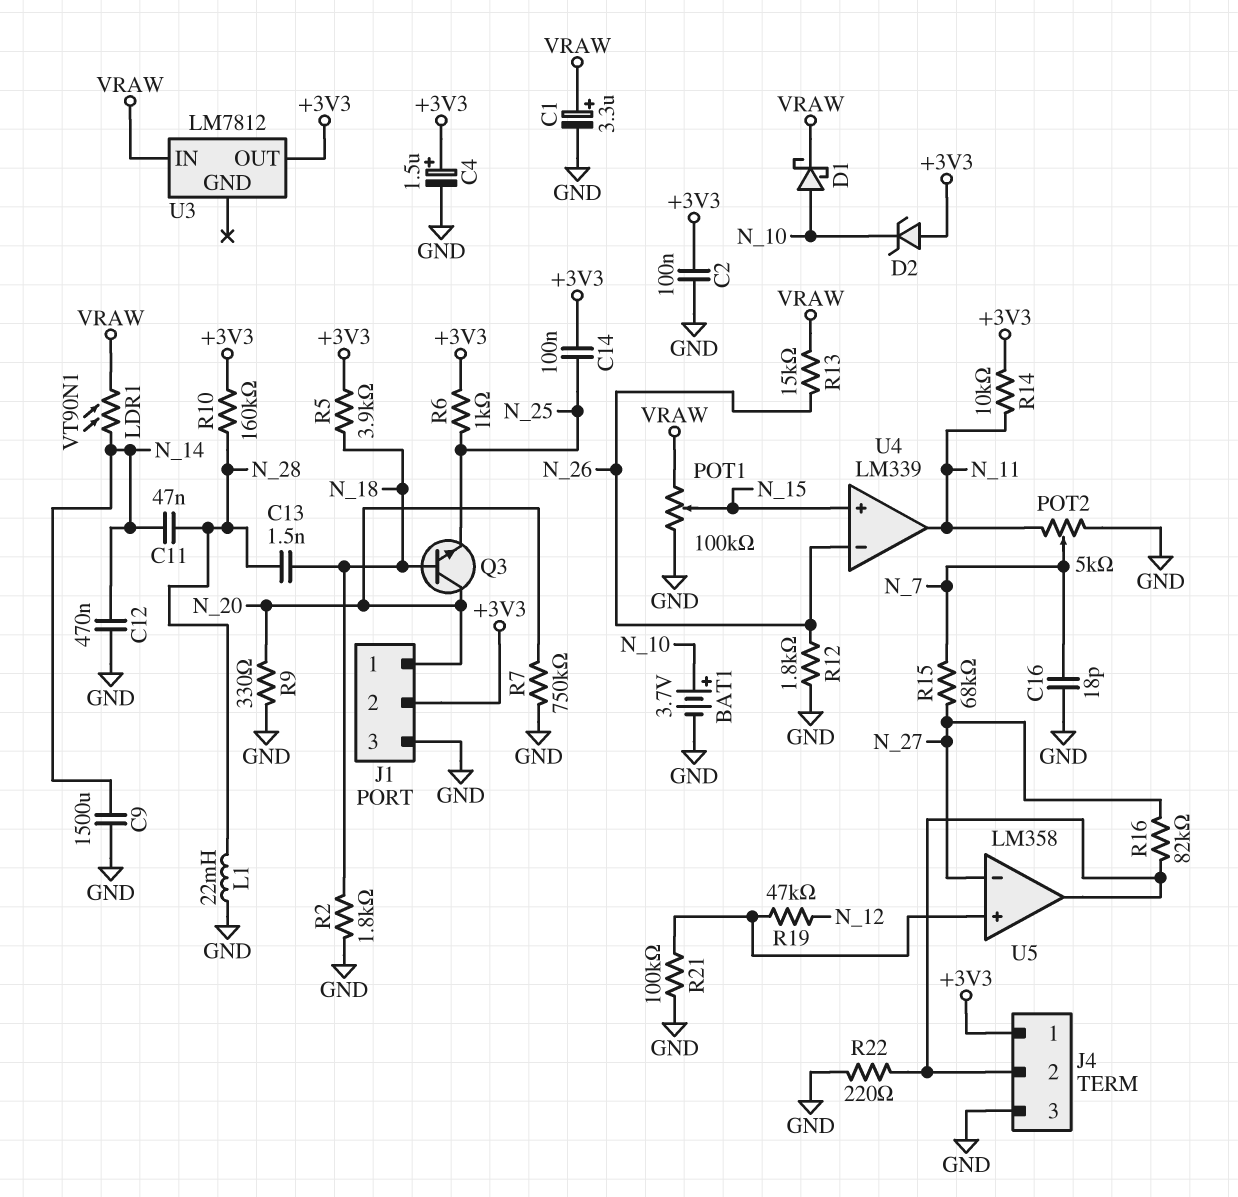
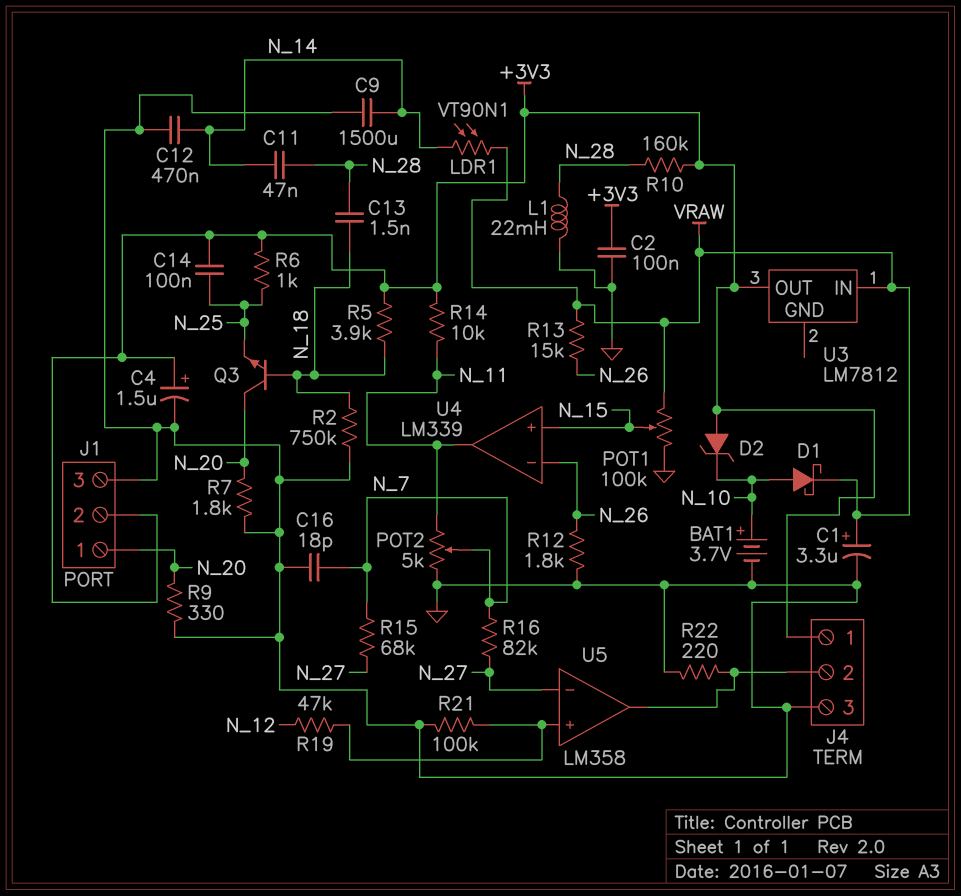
R2: 1.8k (GND, N_18) -> 750k (GND, N_18)
R7: 750k (GND, N_20) -> 1.8k (GND, N_20)
R16: 82k (J4/2, N_27) -> 82k (N_7, N_27)

